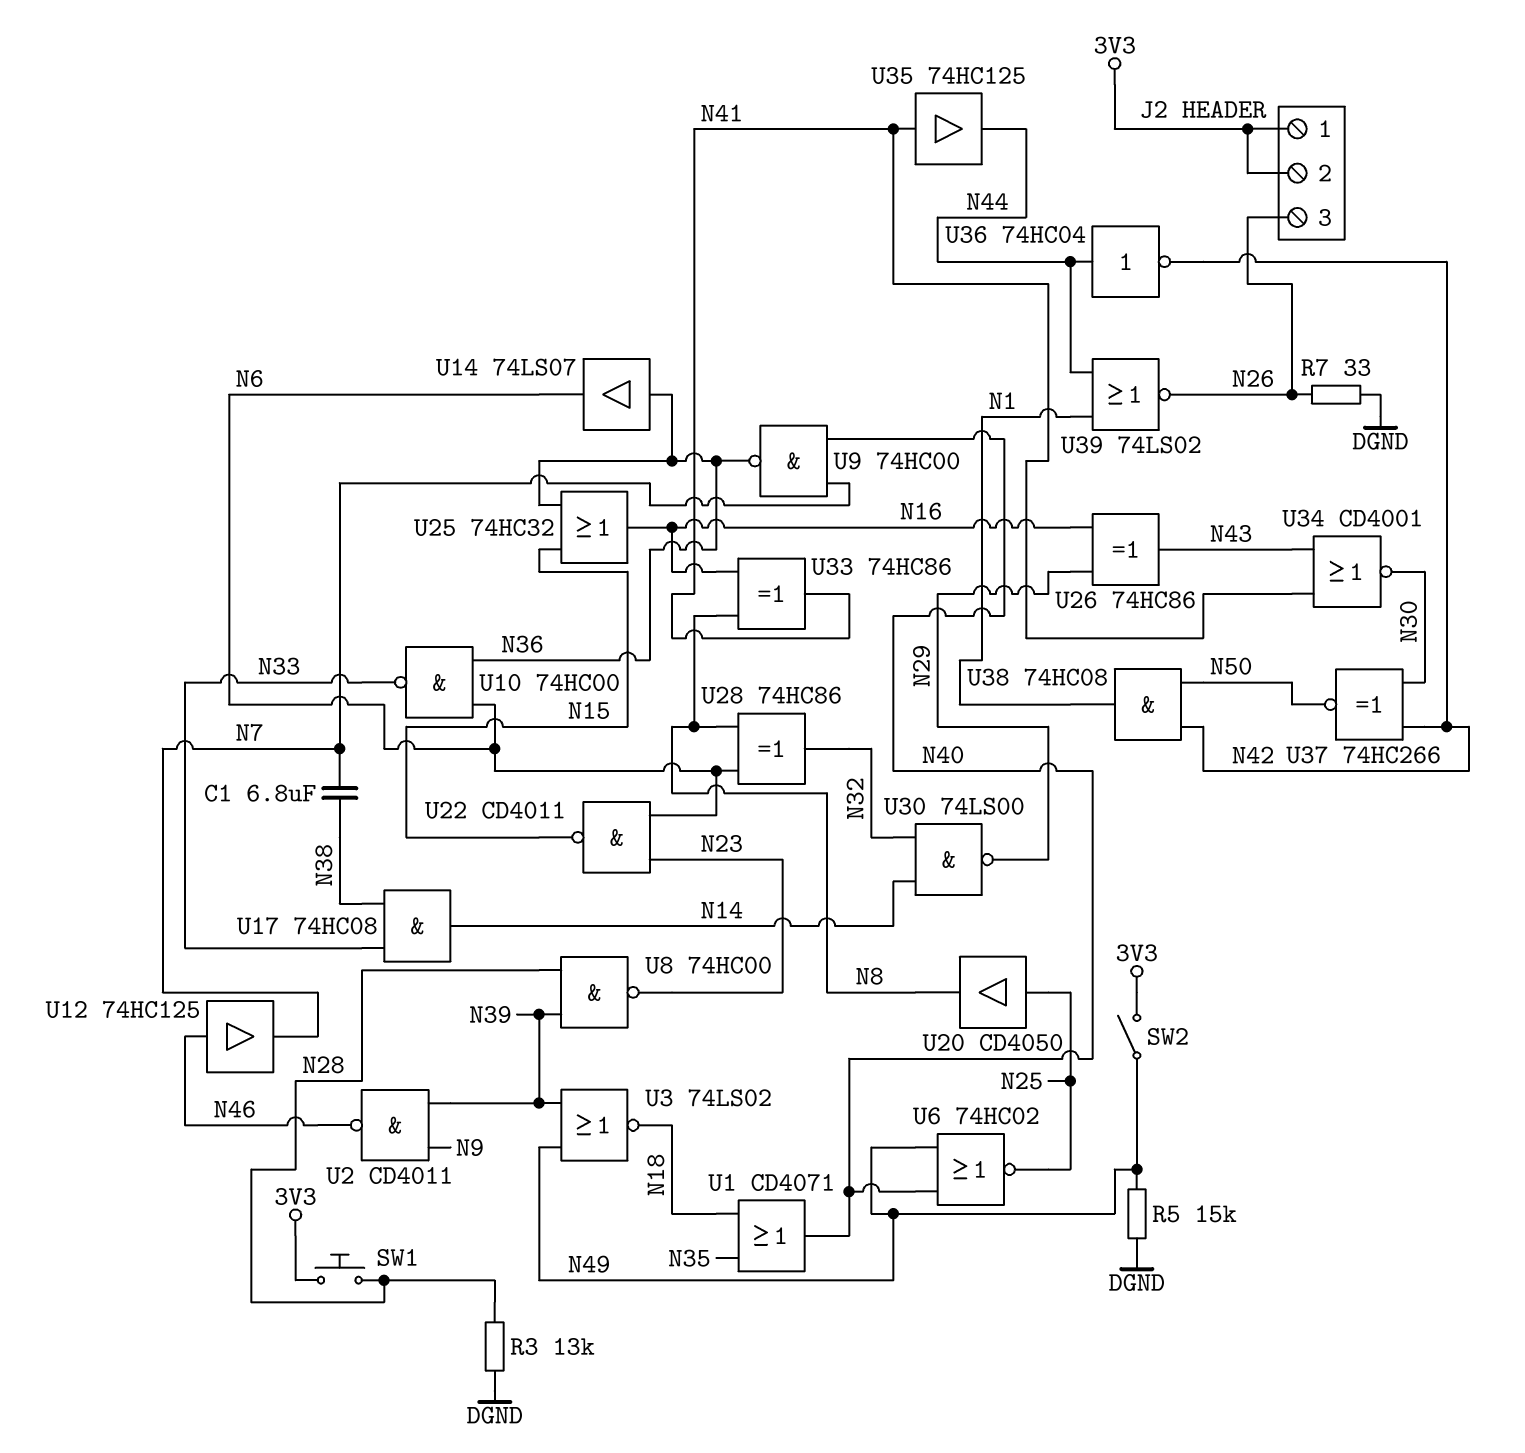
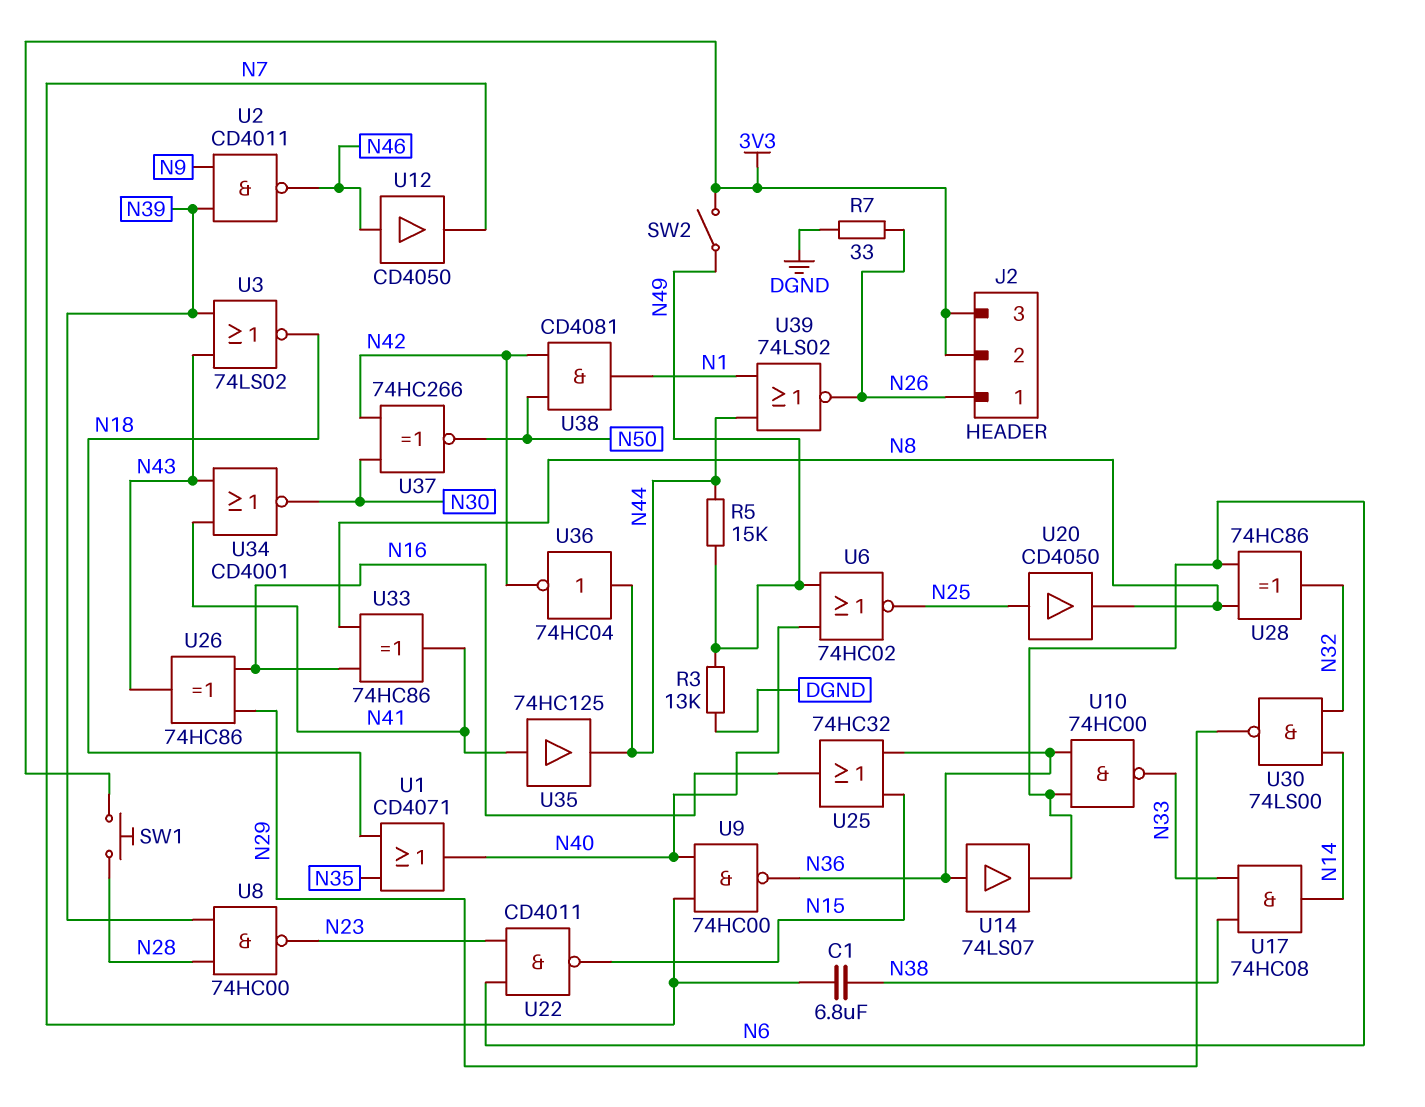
J2 pin 1: 3V3 -> N26
J2 pin 3: N26 -> 3V3
R3: 13k (DGND, N28) -> 13k (DGND, N49)
R5: 15k (DGND, N49) -> 15k (N44, N49)
U3: NOR 74LS02 (in N39, in N49, out N18) -> NOR 74LS02 (in N39, in N43, out N18)
U12: buffer 74HC125 (in N46, out N7) -> buffer CD4050 (in N46, out N7)
U38: AND 74HC08 (in N42, in N50, out N1) -> AND CD4081 (in N42, in N50, out N1)

